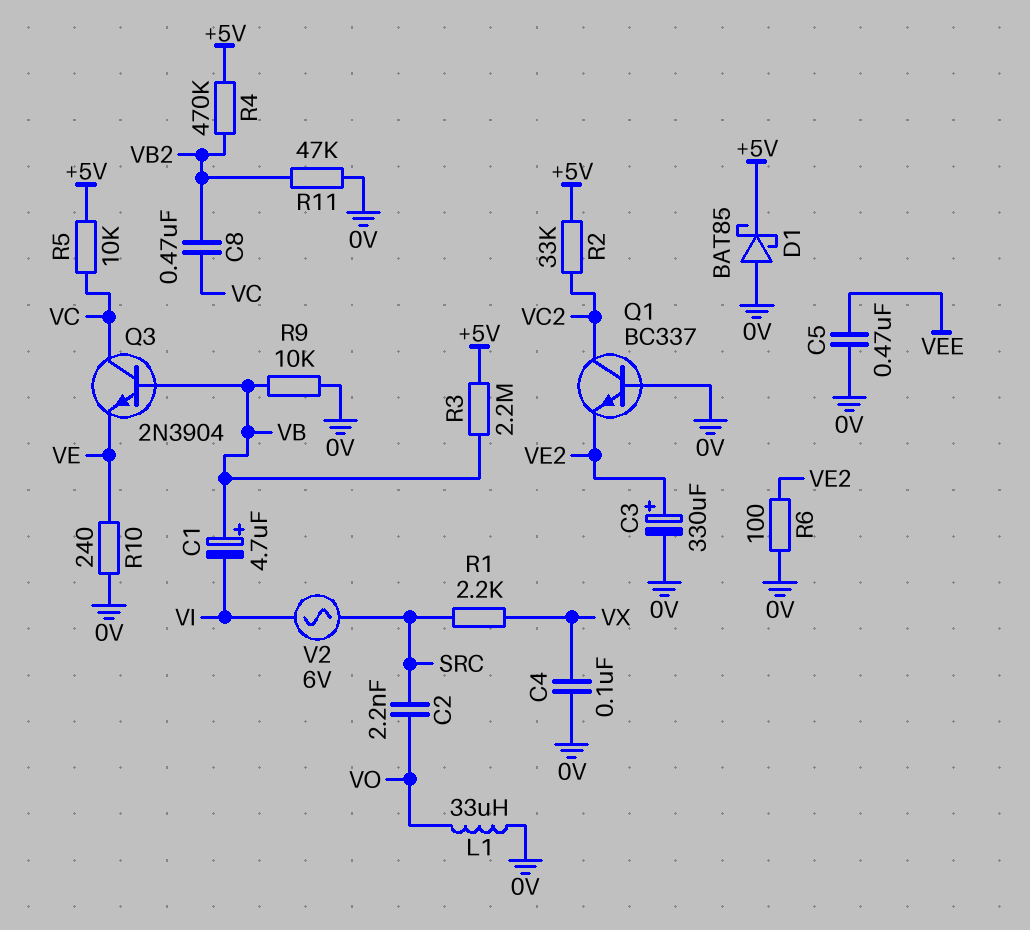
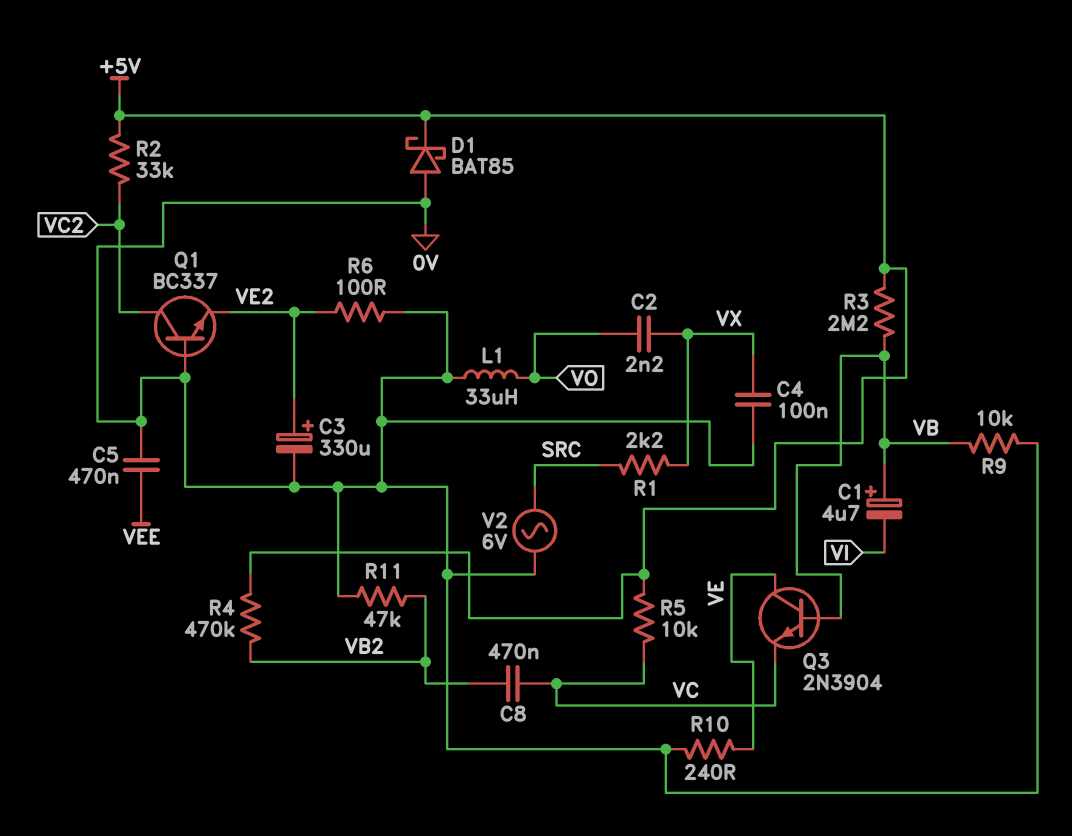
C2: 2.2nF (SRC, VO) -> 2.2nF (VO, VX)
Q3: NPN 2N3904 (B VB, C VC, E VE) -> NPN 2N3904 (B VB, C VE, E VC)
V2: AC 6V (SRC, VI) -> AC 6V (0V, SRC)

